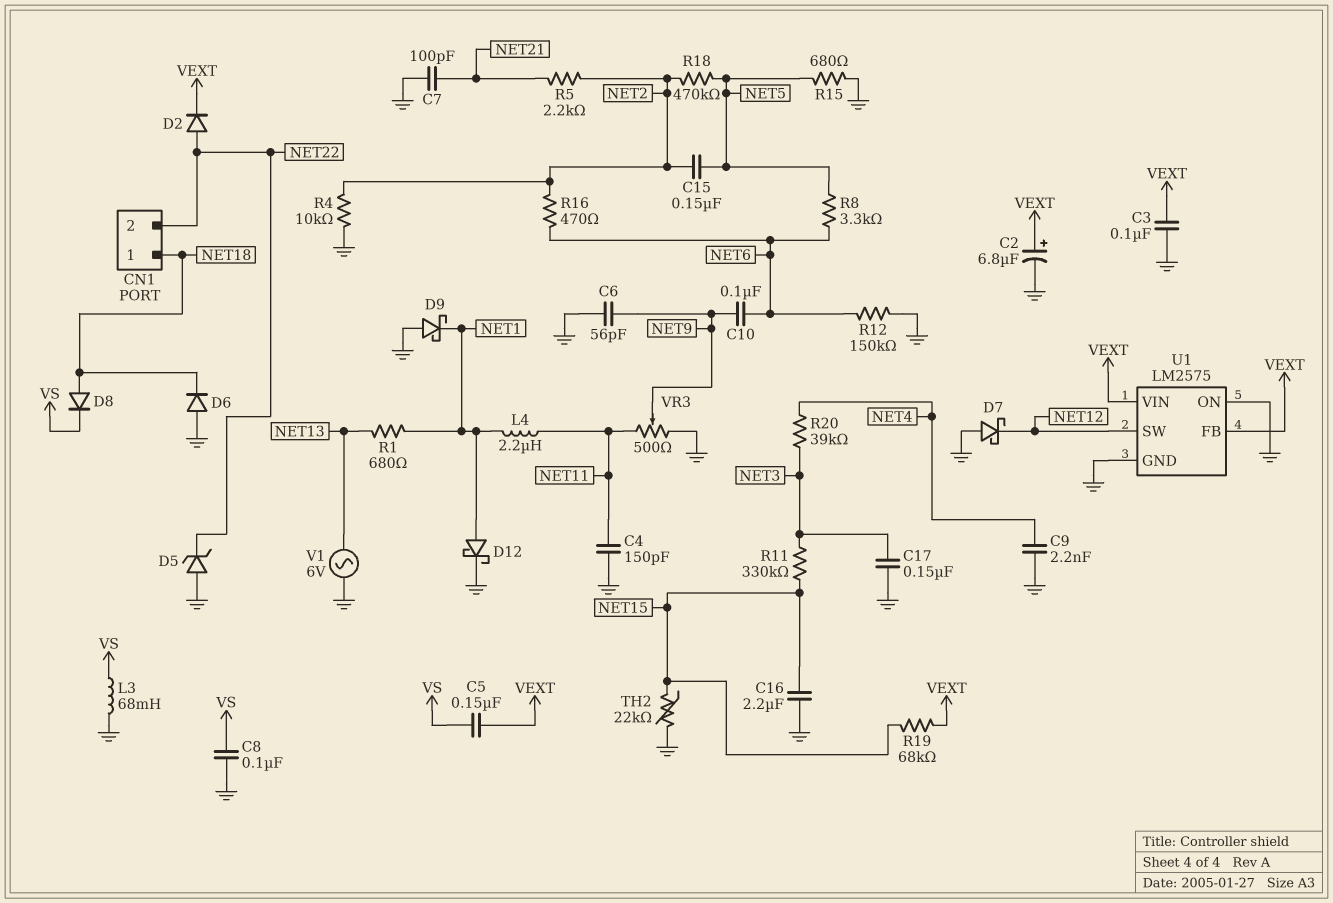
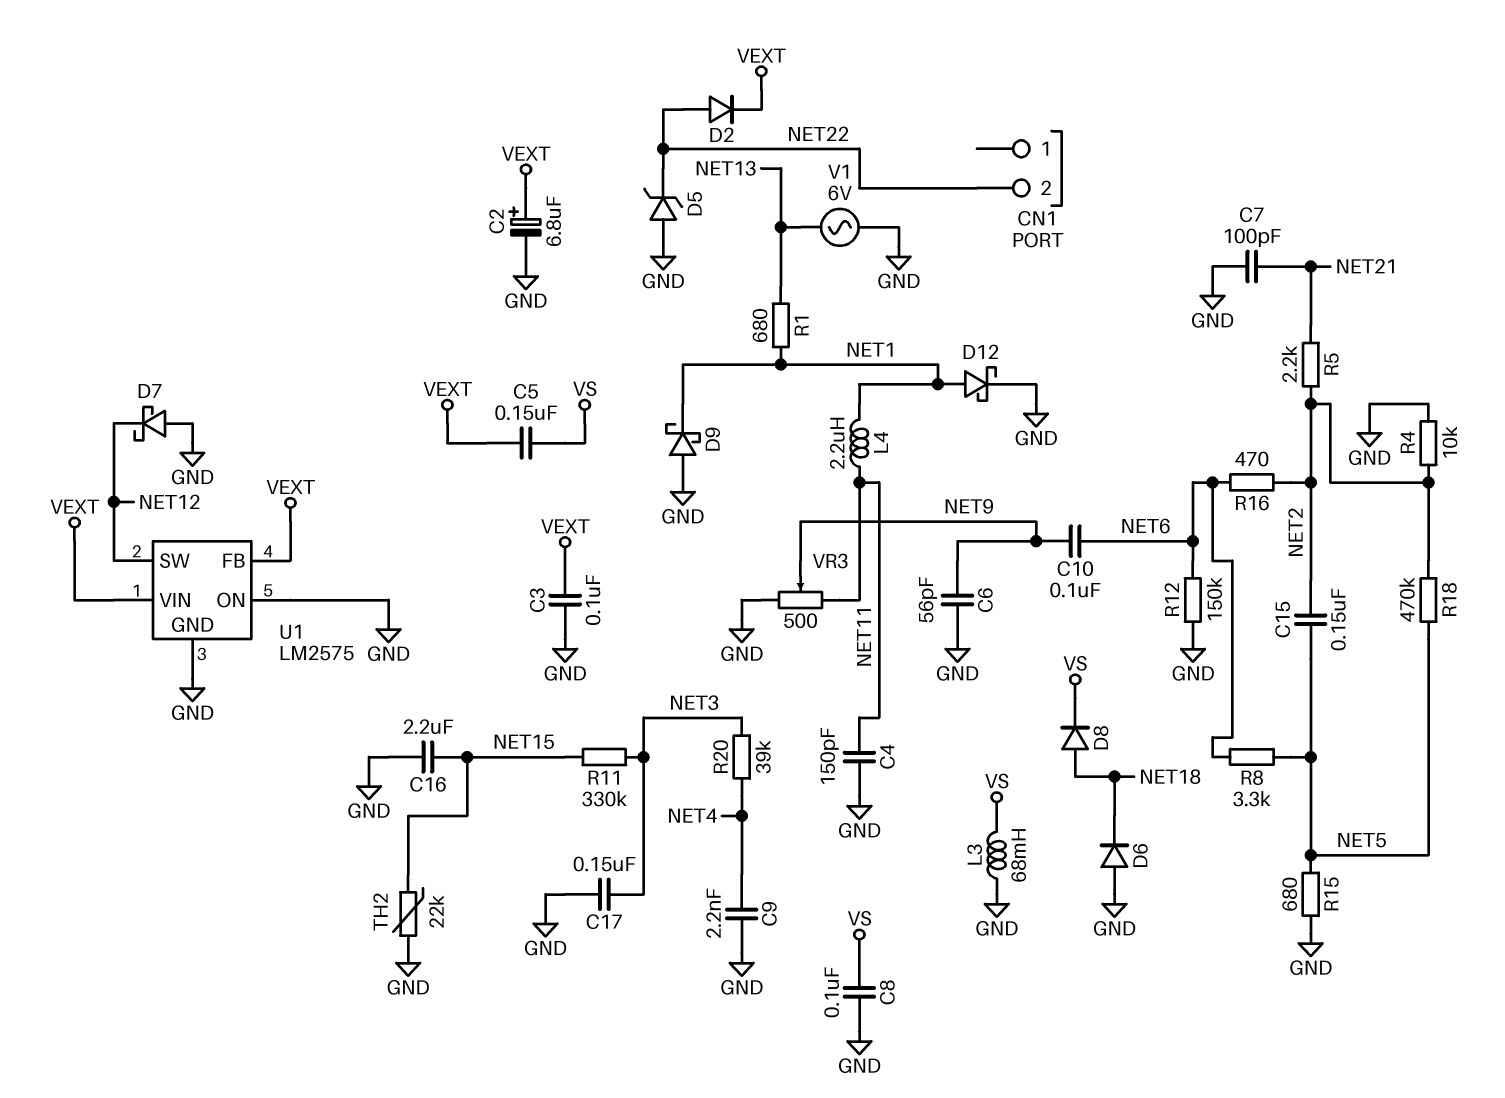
CN1 pin 1: NET18 -> none
R19: 68k (NET15, VEXT) -> none

